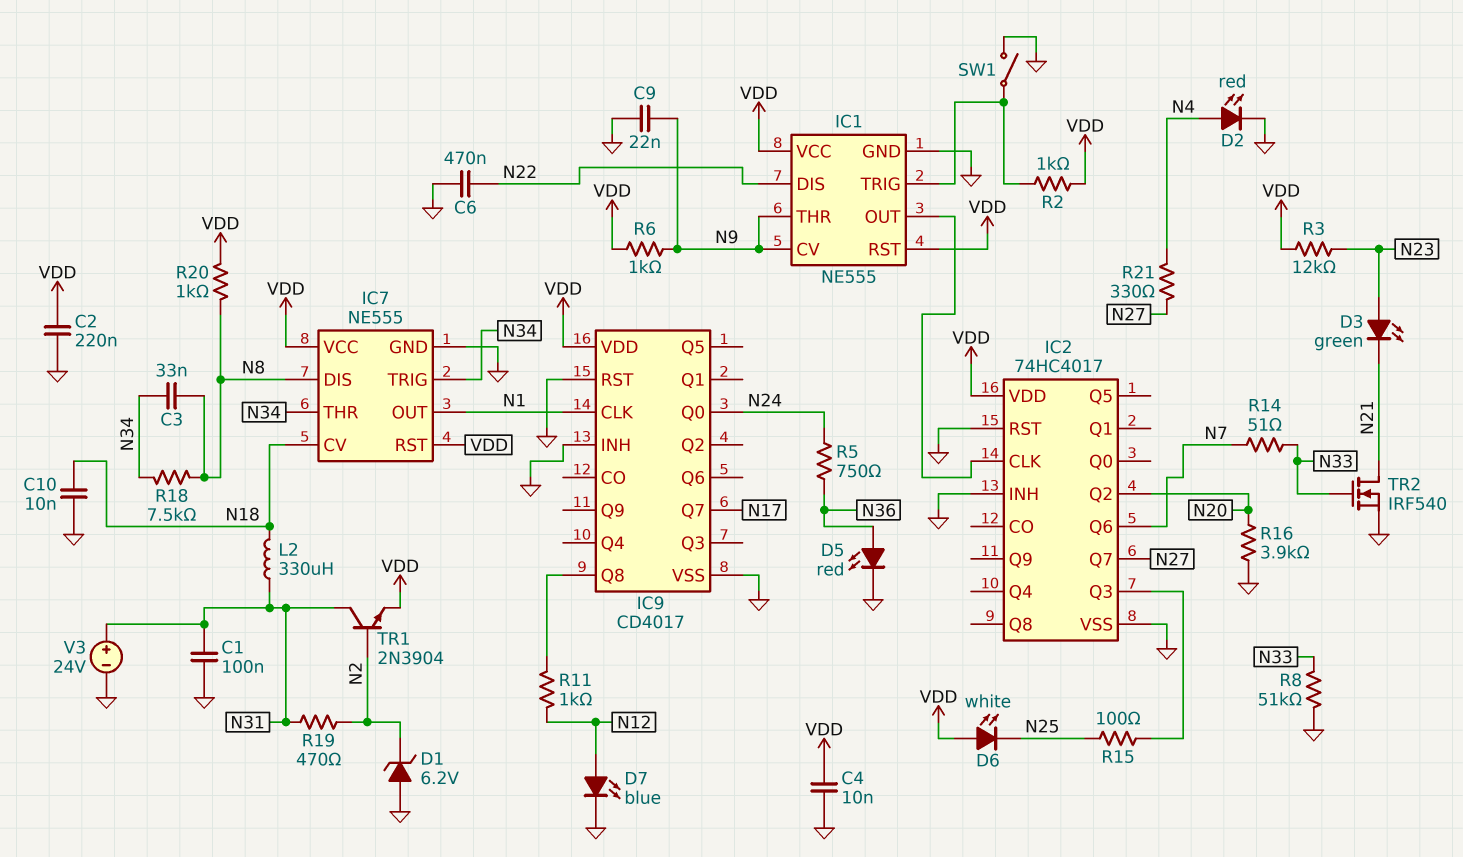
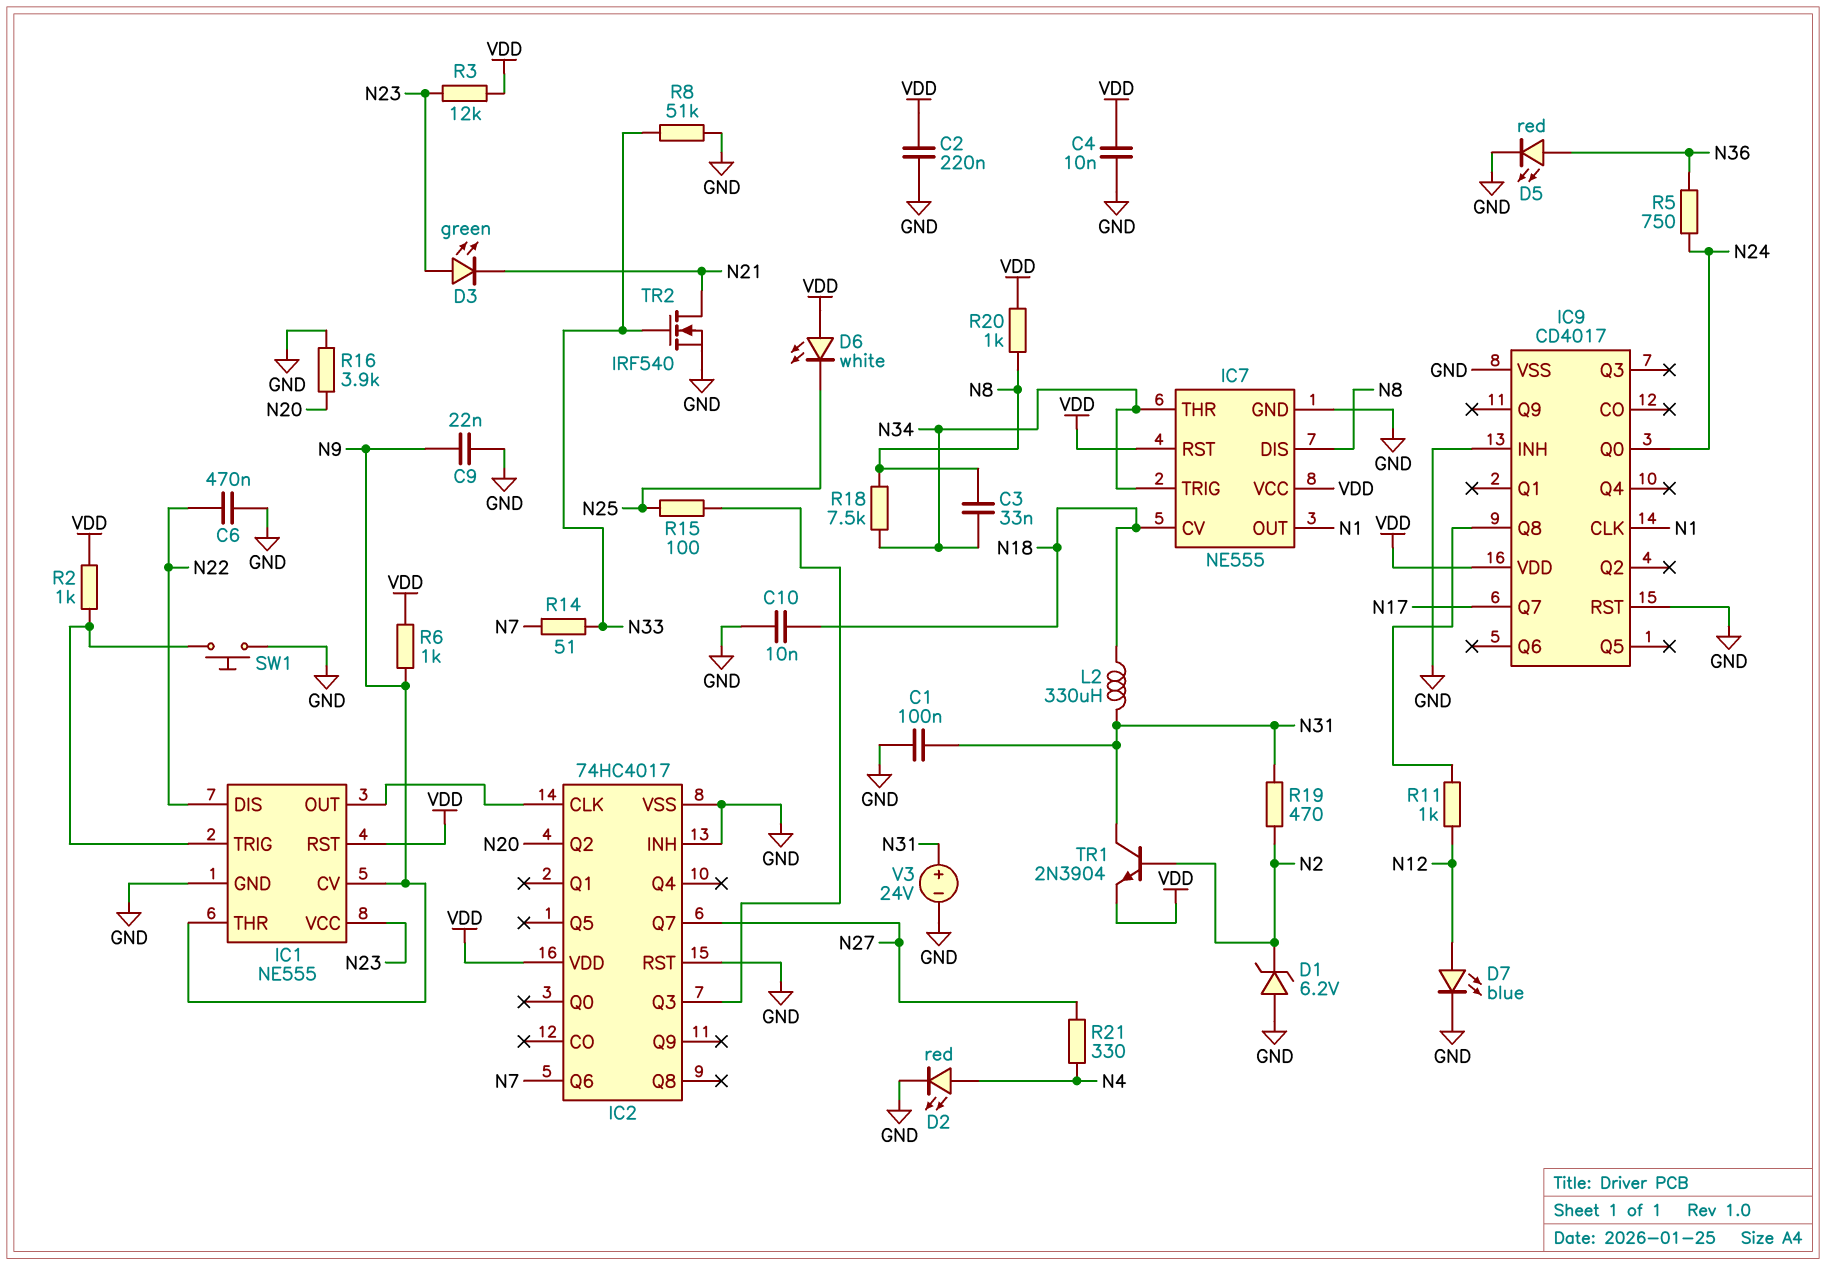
IC1 pin VCC: VDD -> N23
SW1: switch (GND, IC1/TRIG) -> button (GND, IC1/TRIG)

